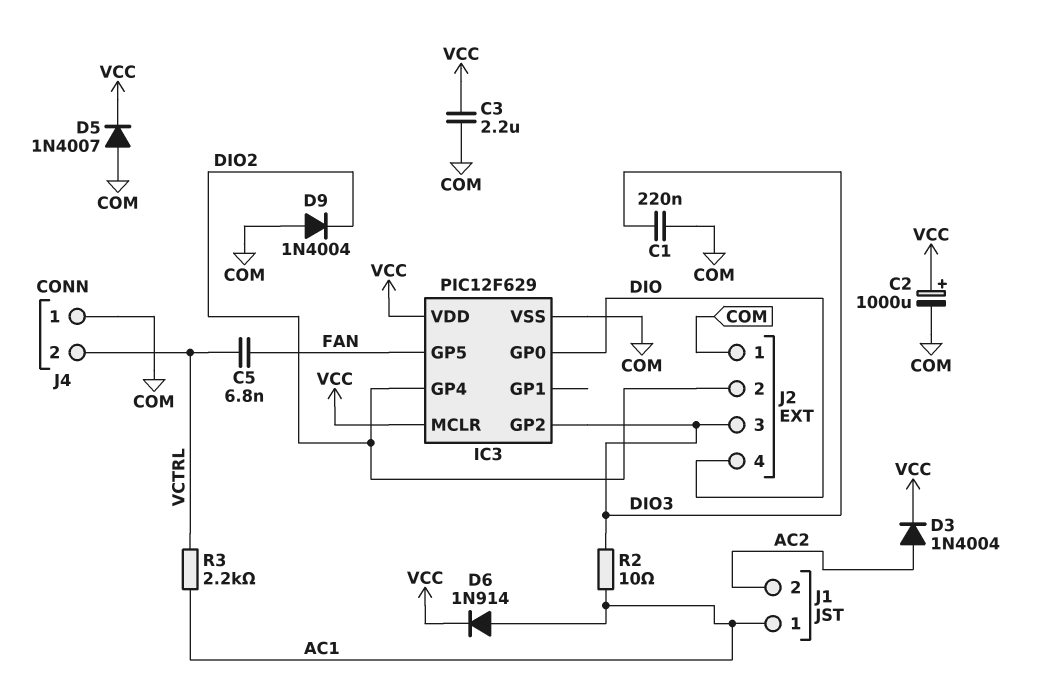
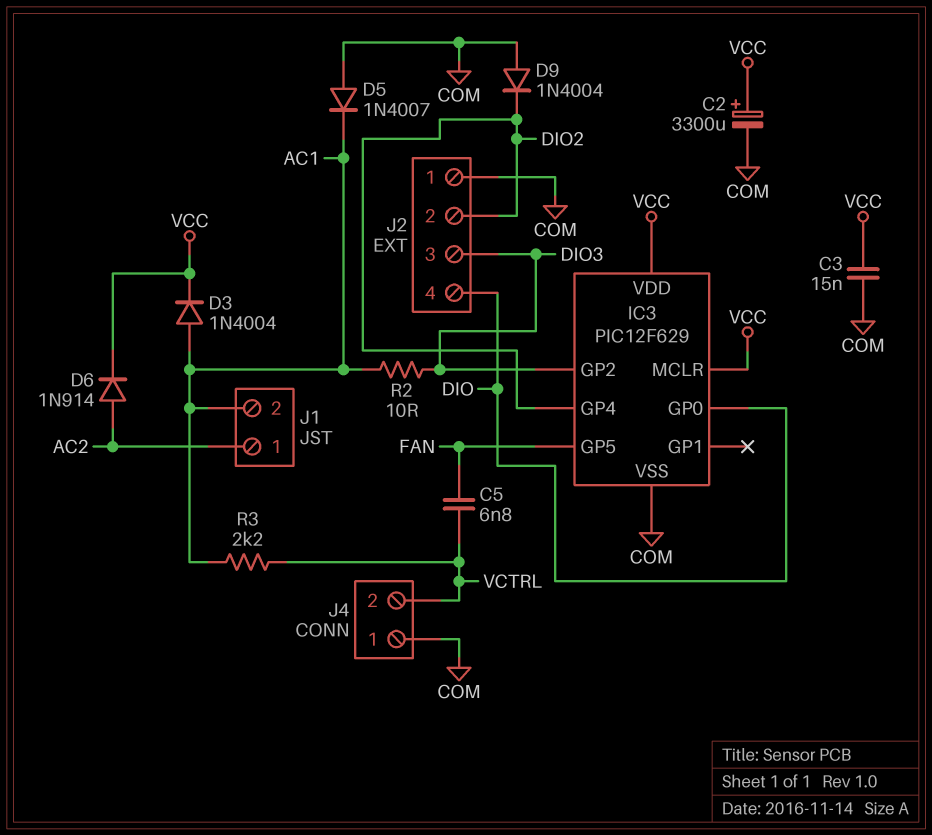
C1: 220nF (COM, DIO3) -> none
C2: 1000uF (plus VCC, minus COM) -> 3300uF (plus VCC, minus COM)
C3: 2.2uF (COM, VCC) -> 15nF (COM, VCC)
D3: diode 1N4004 (A AC2, K VCC) -> diode 1N4004 (A AC1, K VCC)
D5: diode 1N4007 (A COM, K VCC) -> diode 1N4007 (A COM, K AC1)
D6: diode 1N914 (A AC1, K VCC) -> diode 1N914 (A AC2, K VCC)
J1 pin 1: AC1 -> AC2
J1 pin 2: AC2 -> AC1

